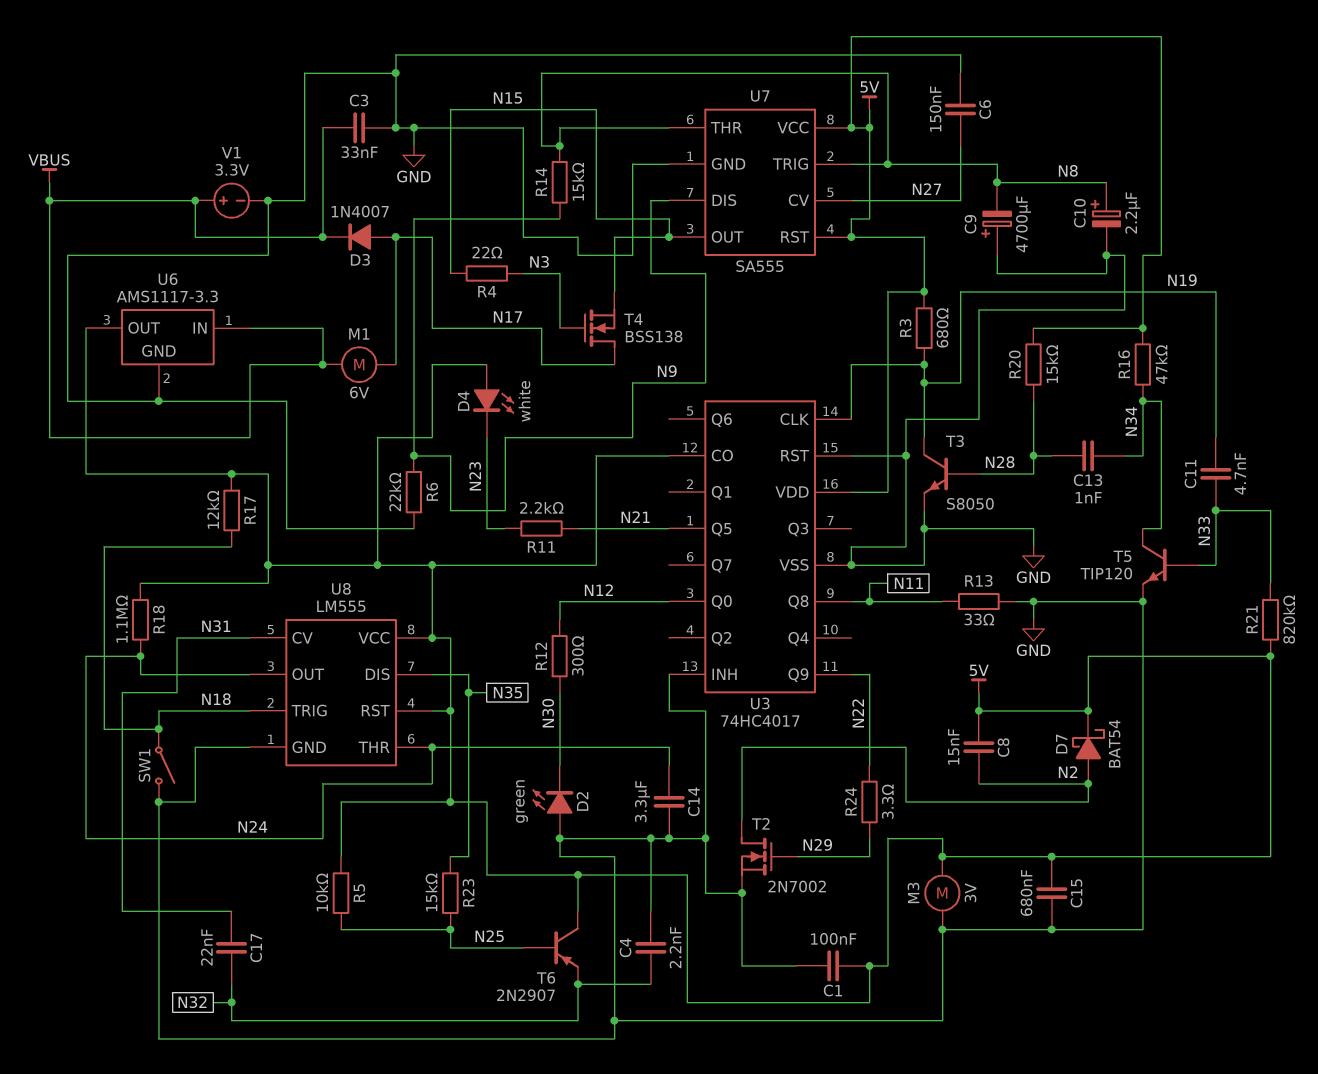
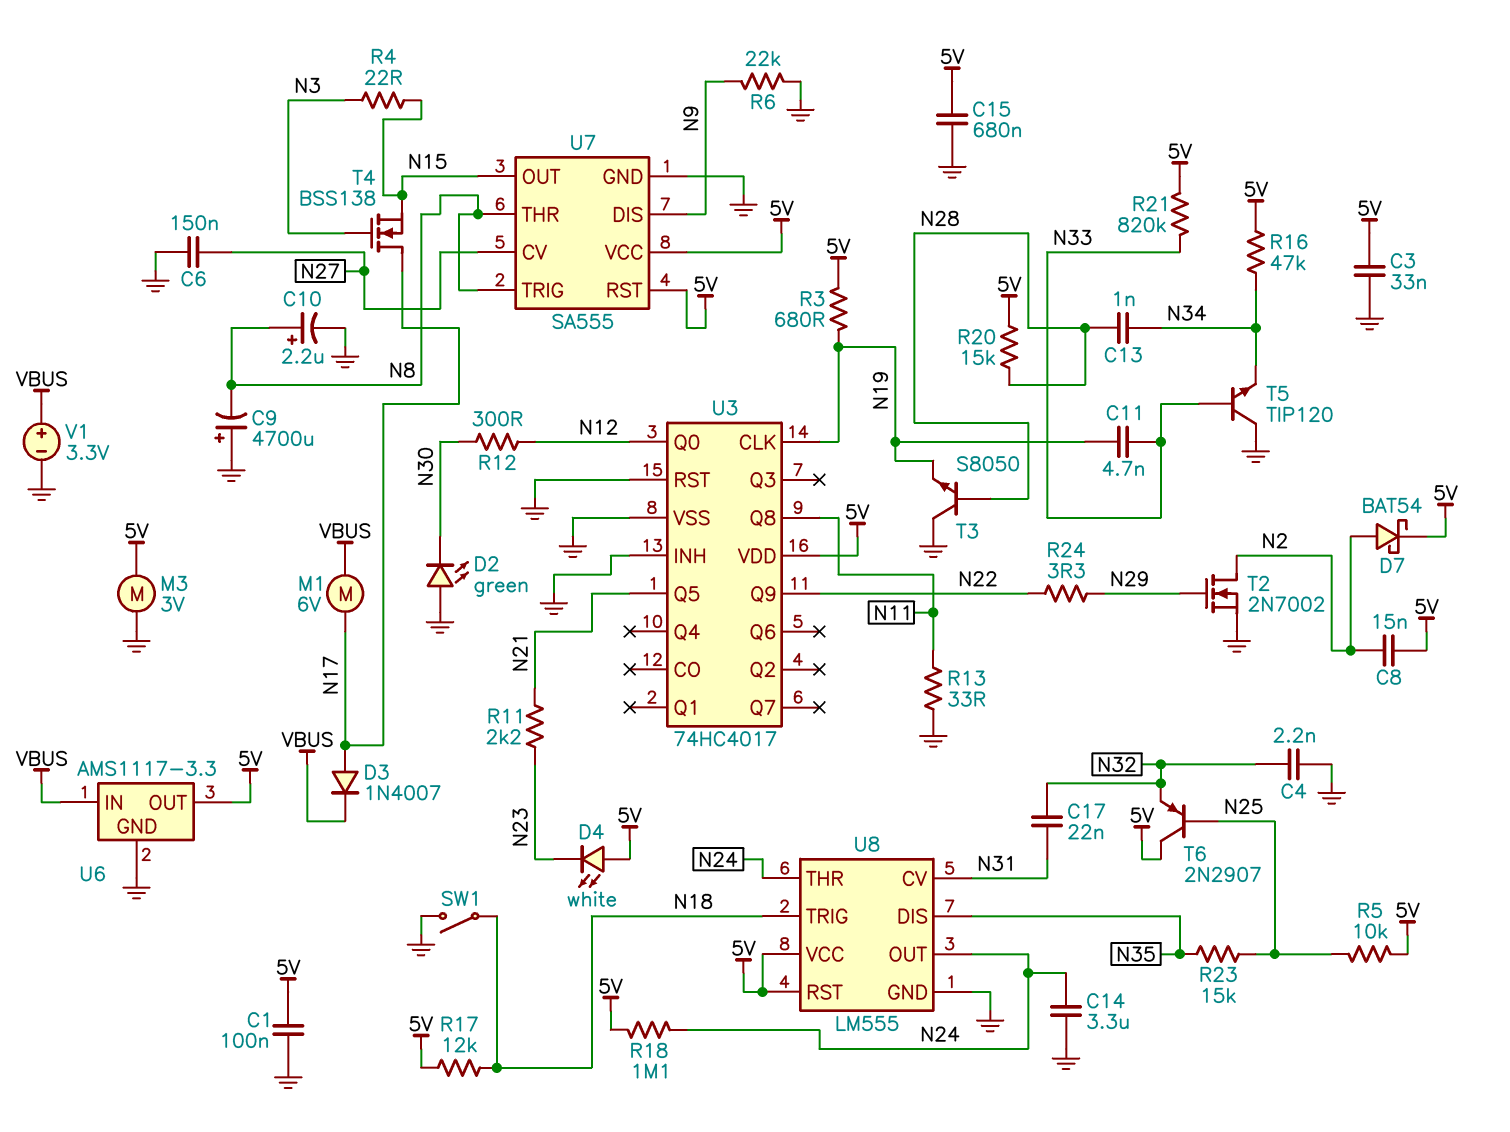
C3: 33nF (GND, VBUS) -> 33nF (5V, GND)
R14: 15k (N8, N9) -> none
T3: NPN S8050 (B N28, C N19, E GND) -> NPN S8050 (B N28, C GND, E N19)
T5: NPN TIP120 (B N33, C N34, E GND) -> NPN TIP120 (B N33, C GND, E N34)
U3 pin CO: 5V -> none

